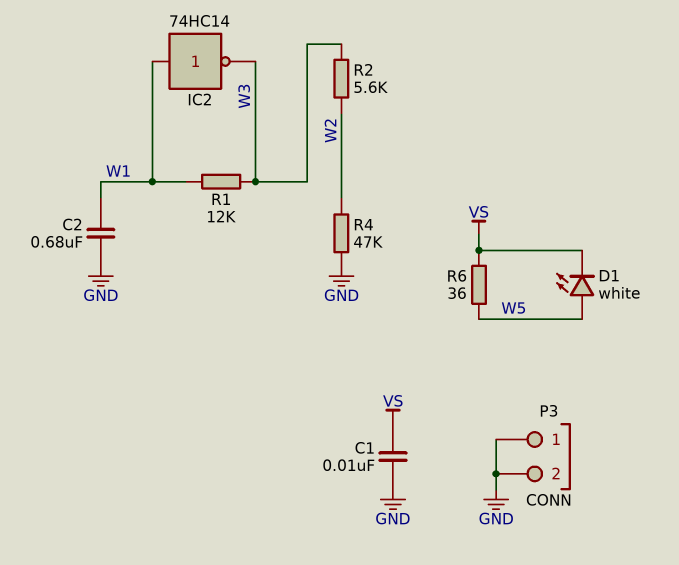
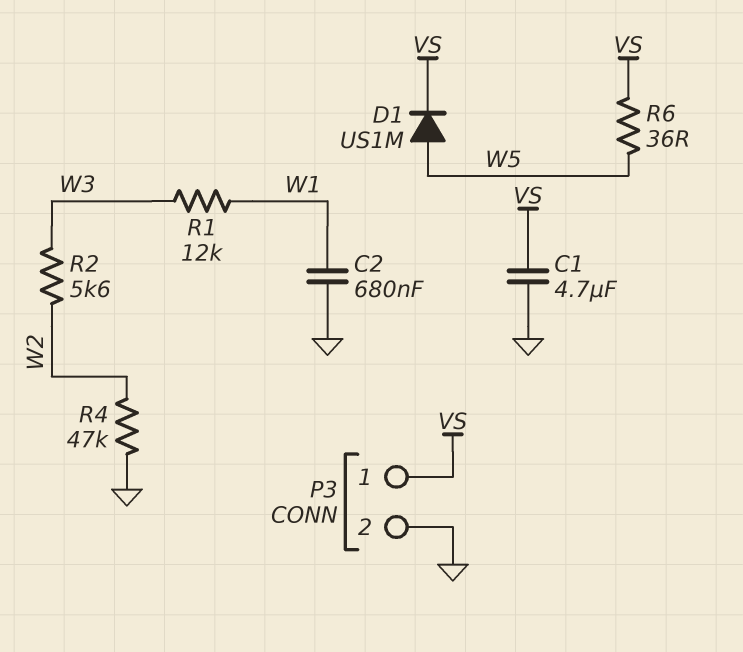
C1: 10nF (GND, VS) -> 4.7uF (GND, VS)
D1: LED white (A W5, K VS) -> diode US1M (A W5, K VS)
IC2: NOT 74HC14 (in W1, out W3) -> none
P3 pin 1: GND -> VS

